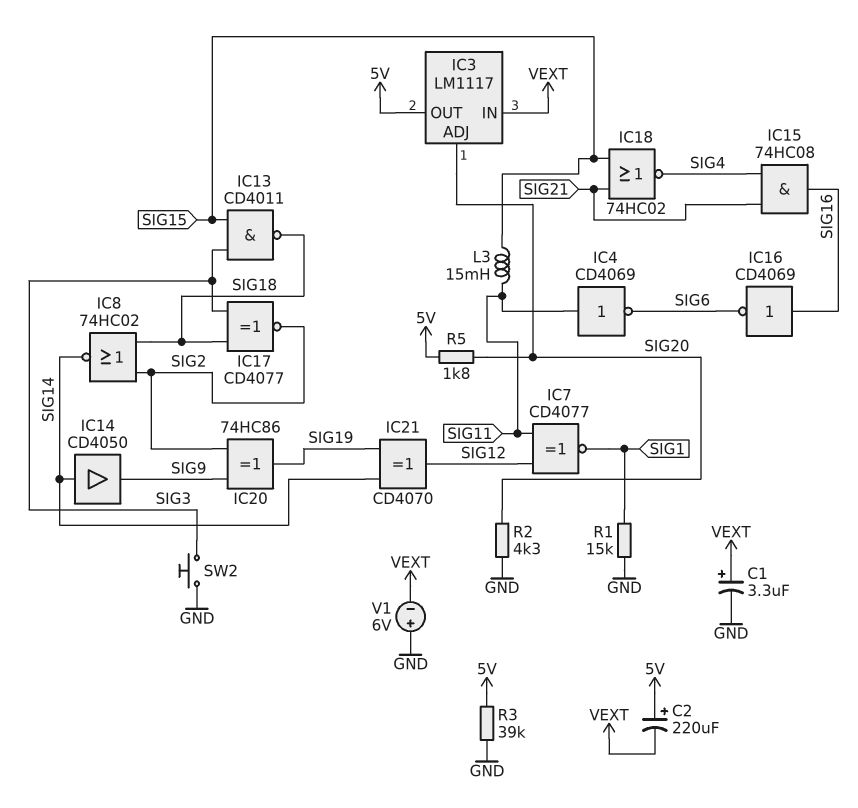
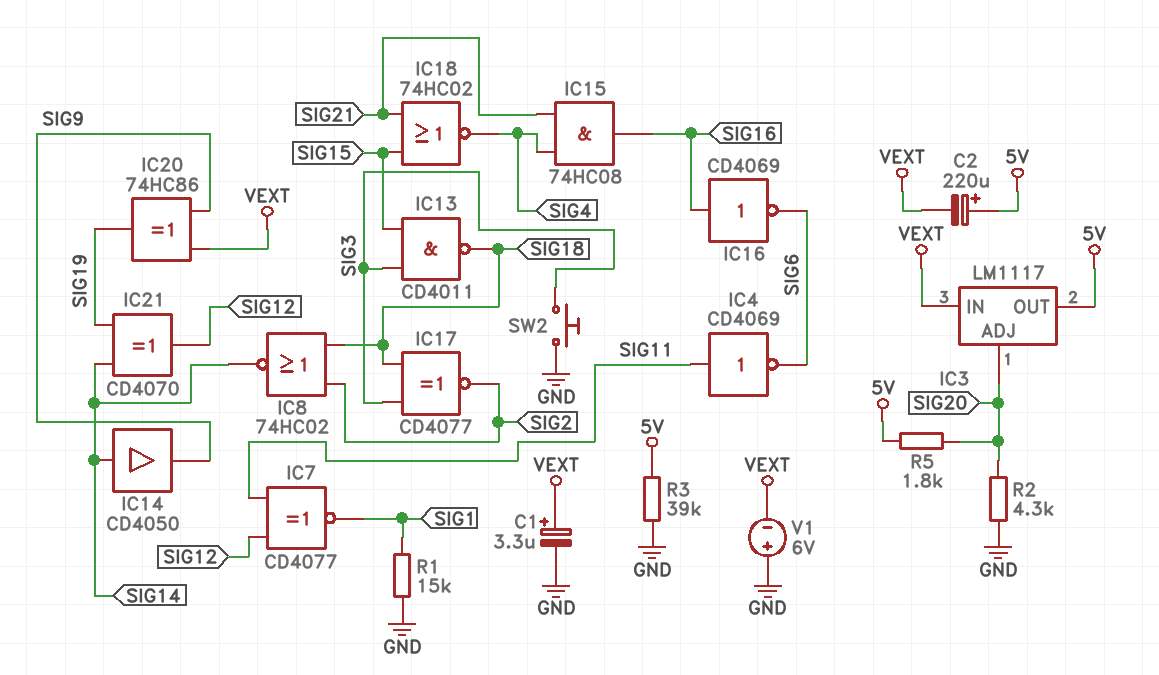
IC20: XOR 74HC86 (in SIG2, in SIG9, out SIG19) -> XOR 74HC86 (in SIG9, in VEXT, out SIG19)
L3: 15mH (SIG11, SIG15) -> none

